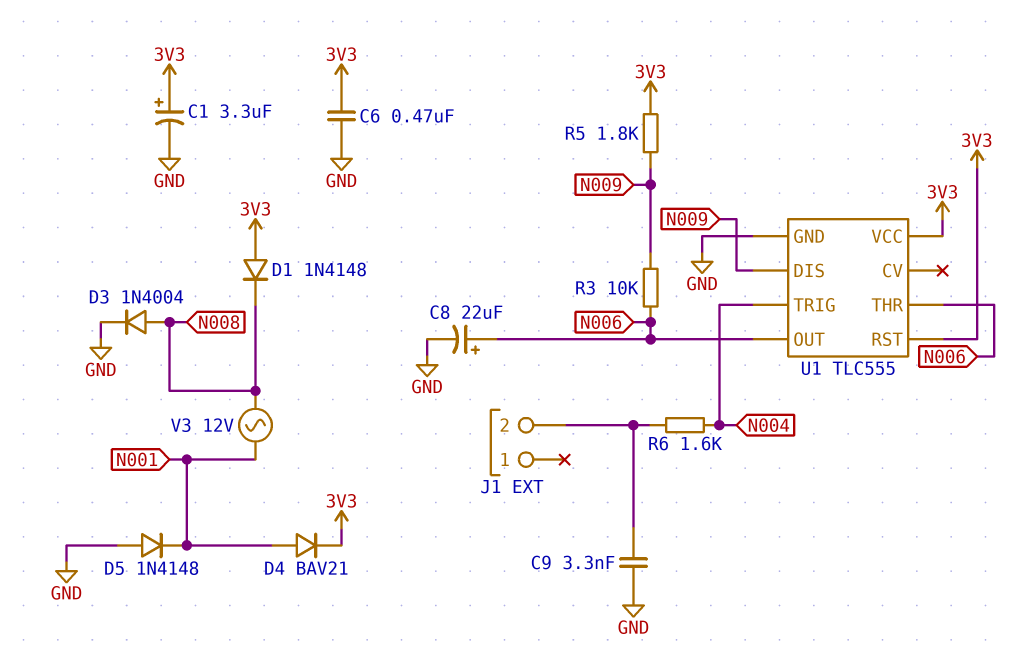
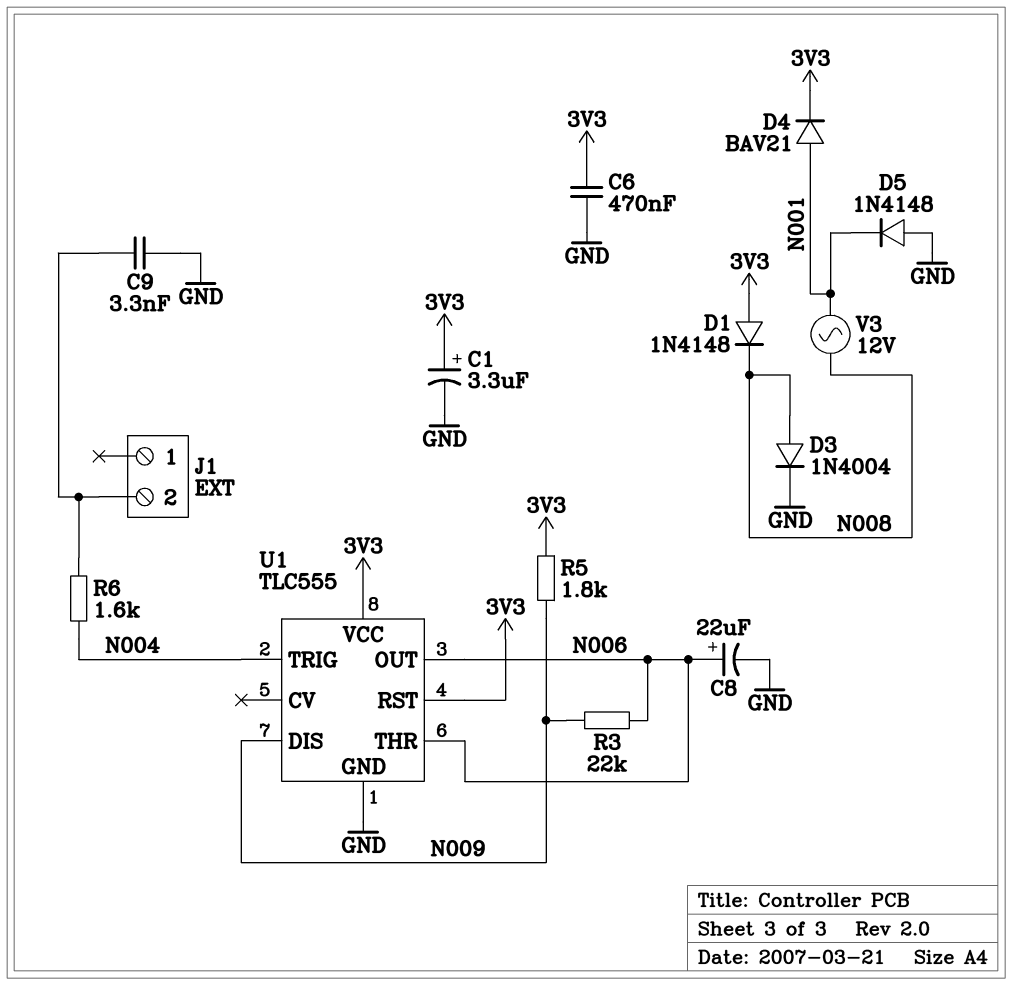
R3: 10k (N006, N009) -> 22k (N006, N009)

